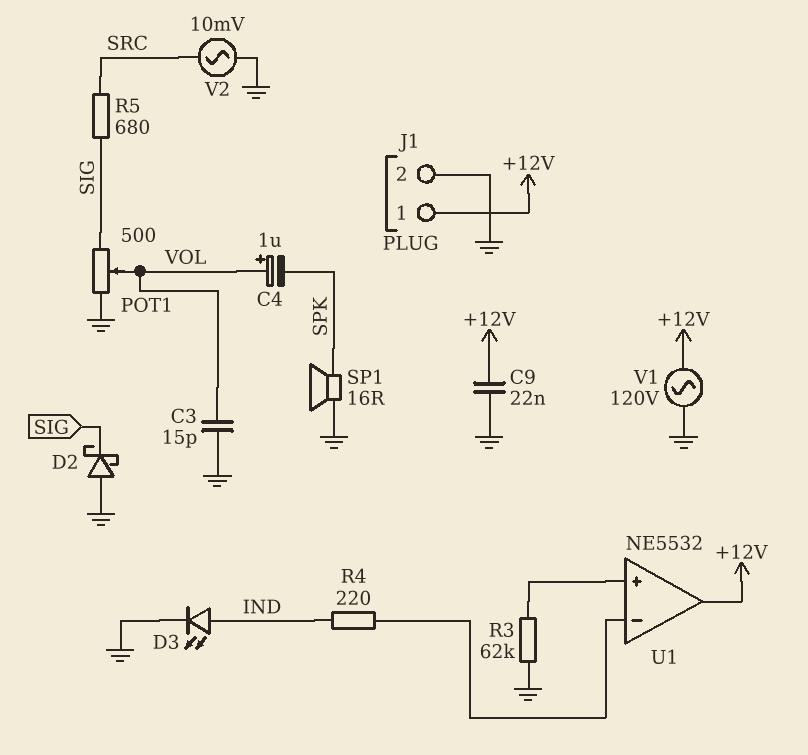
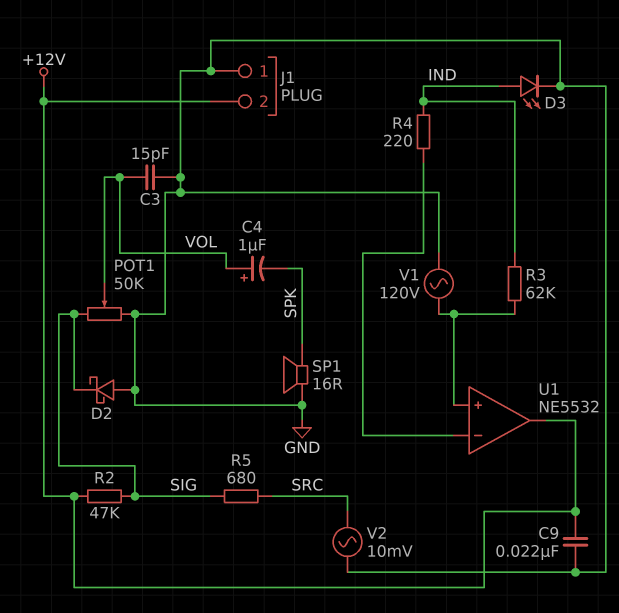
J1 pin 1: +12V -> GND
J1 pin 2: GND -> +12V
POT1: 500 (GND, SIG, wiper VOL) -> 50k (GND, SIG, wiper VOL)
R2: none -> 47k (+12V, SIG)
R3: 62k (GND, U1/in+) -> 62k (IND, U1/in+)
V1: AC 120V (+12V, GND) -> AC 120V (GND, U1/in+)

